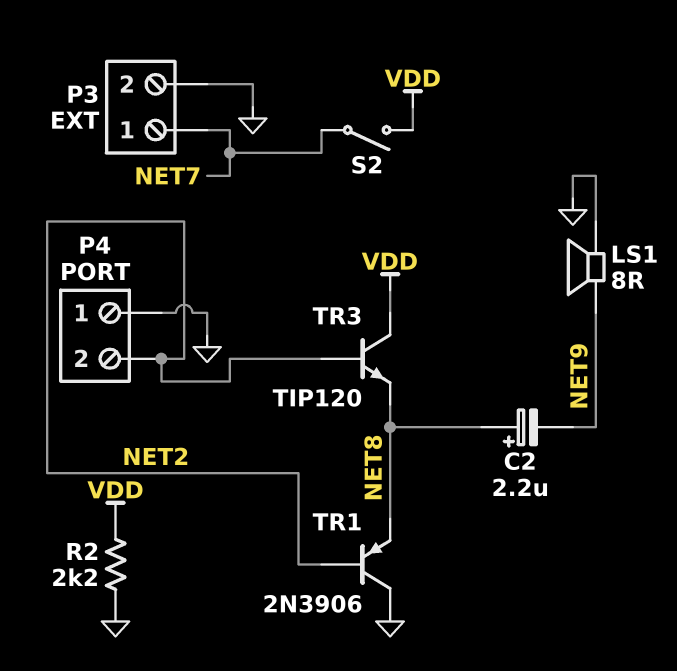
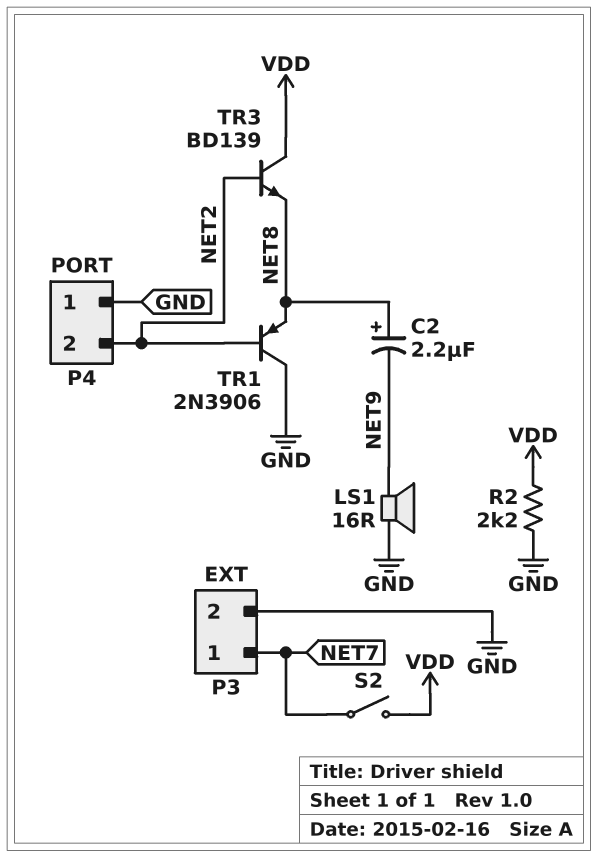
LS1: speaker 8R (GND, NET9) -> speaker 16R (GND, NET9)
TR3: NPN TIP120 (B NET2, C VDD, E NET8) -> NPN BD139 (B NET2, C VDD, E NET8)

